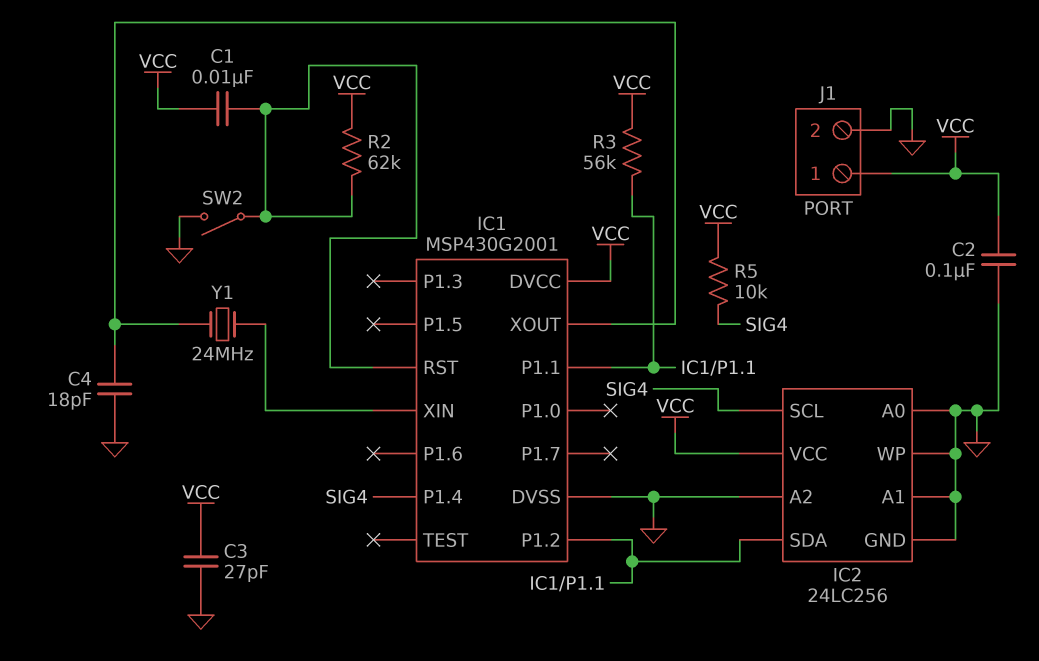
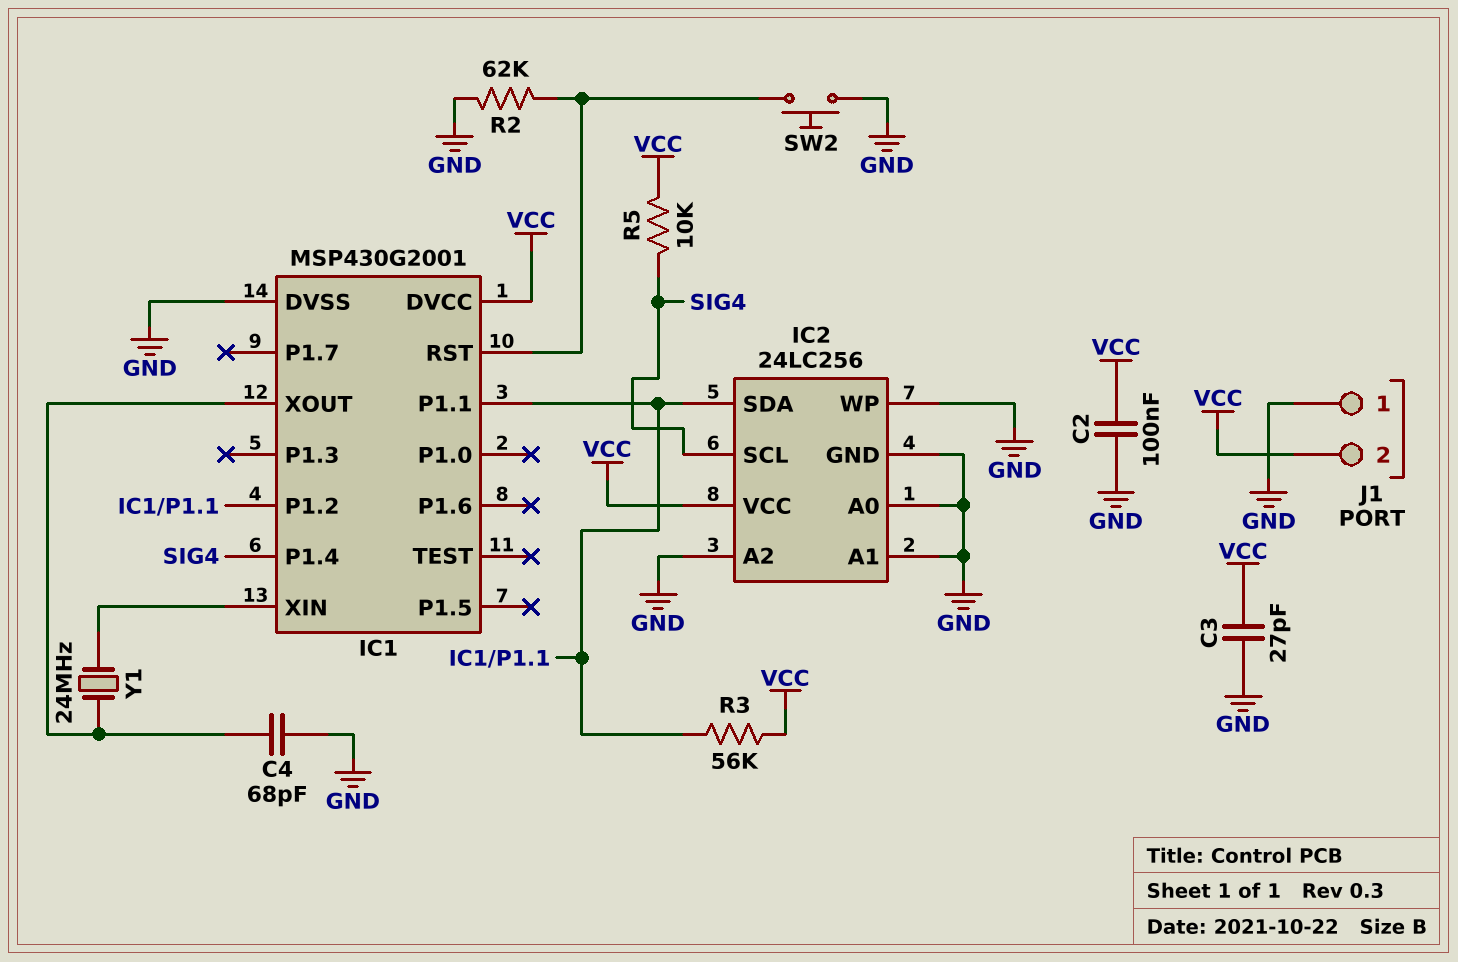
C1: 10nF (IC1/RST, VCC) -> none
C4: 18pF (GND, IC1/XOUT) -> 68pF (GND, IC1/XOUT)
J1 pin 1: VCC -> GND
J1 pin 2: GND -> VCC
R2: 62k (IC1/RST, VCC) -> 62k (GND, IC1/RST)
SW2: switch (GND, IC1/RST) -> button (GND, IC1/RST)

